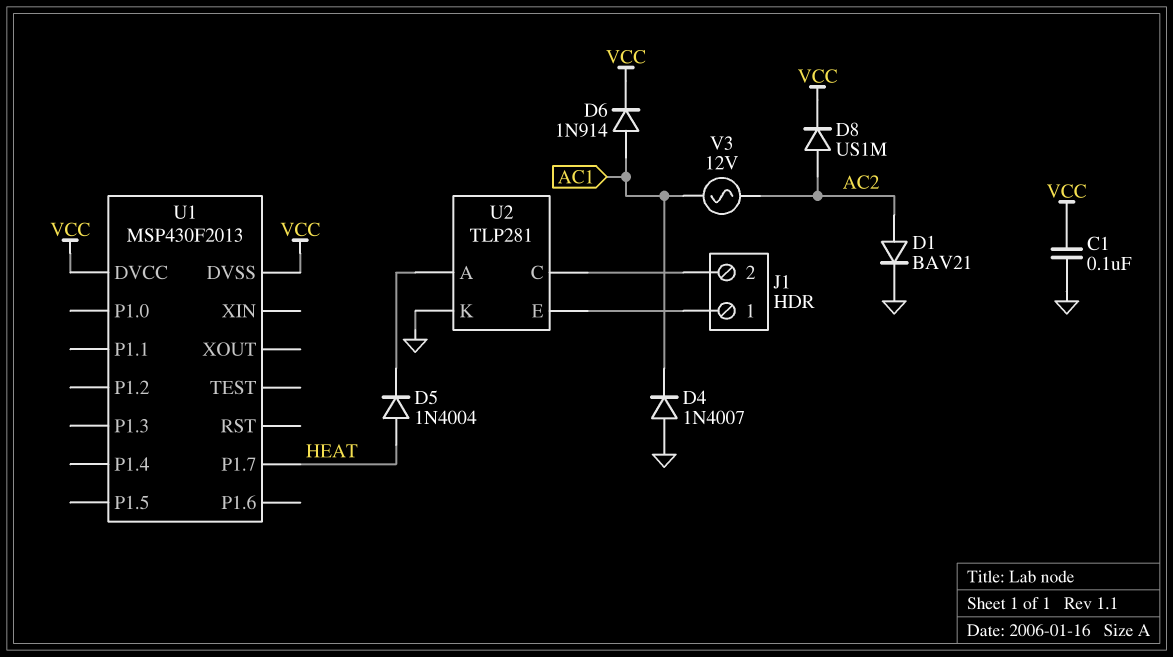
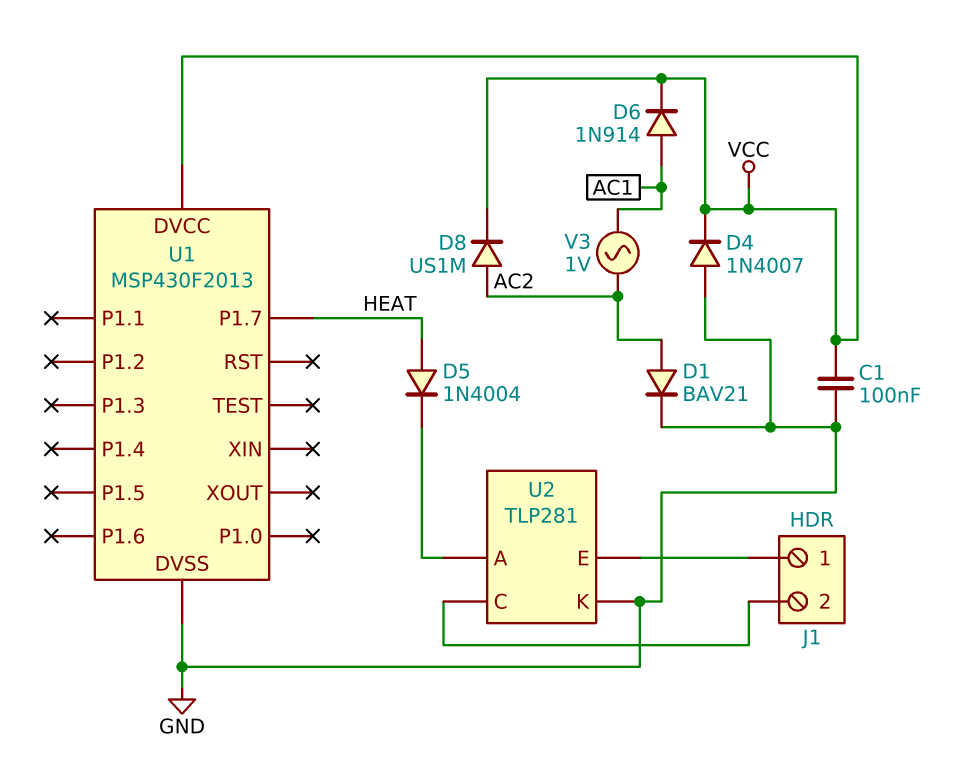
D4: diode 1N4007 (A GND, K AC1) -> diode 1N4007 (A GND, K VCC)
U1 pin DVSS: VCC -> GND
V3: AC 12V (AC1, AC2) -> AC 1V (AC1, AC2)

